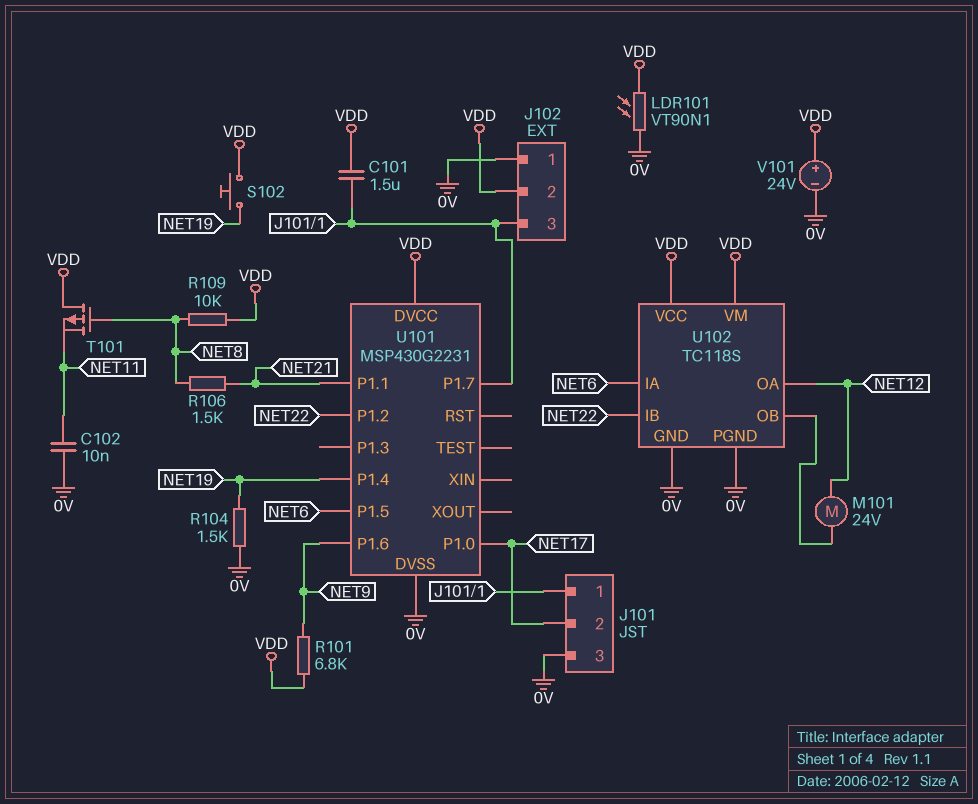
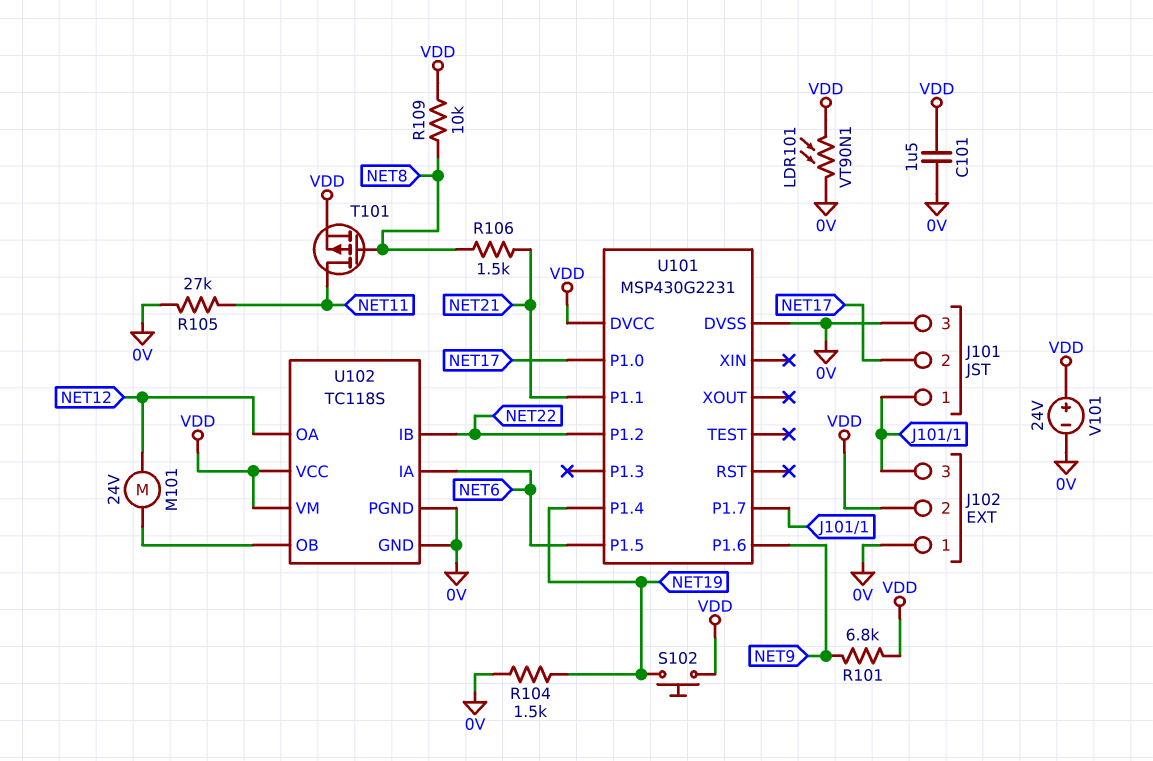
C101: 1.5uF (J101/1, VDD) -> 1.5uF (0V, VDD)
C102: 10nF (0V, NET11) -> none
R105: none -> 27k (0V, NET11)
T101: PMOS (G NET8, D VDD, S NET11) -> PMOS (G NET8, D NET11, S VDD)

